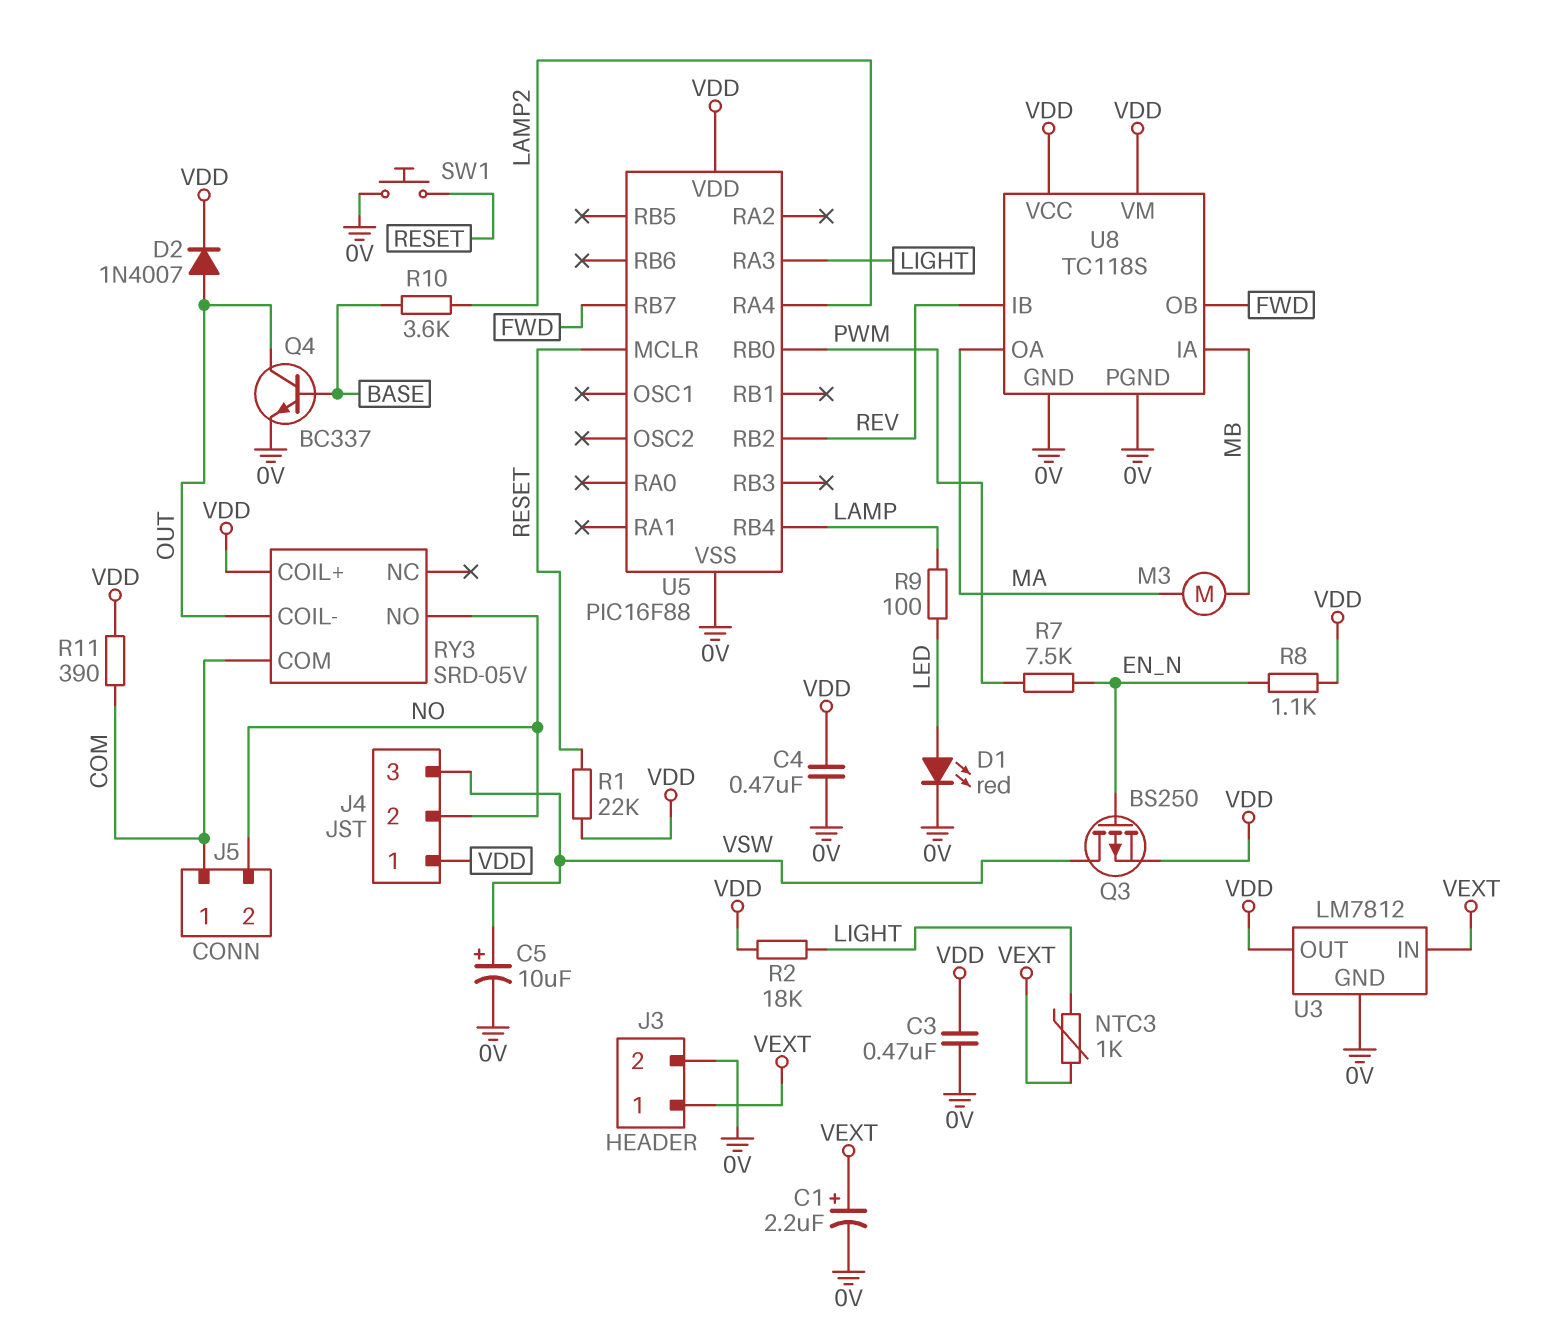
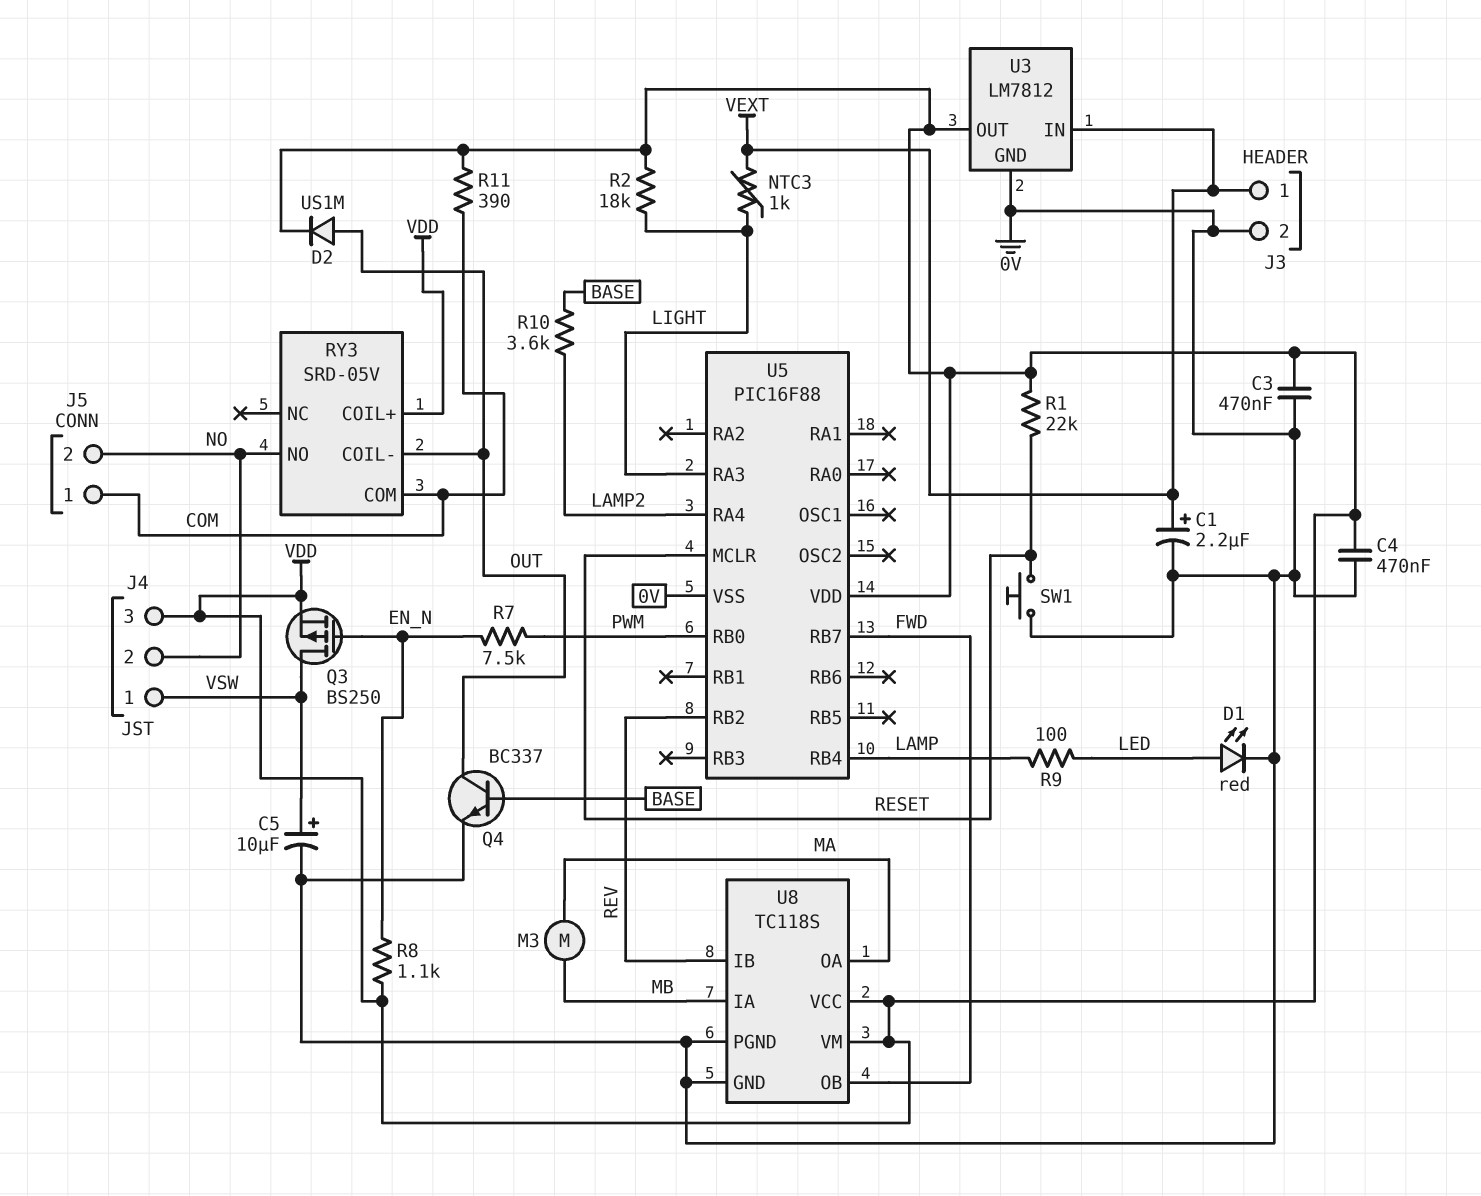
D2: diode 1N4007 (A OUT, K VDD) -> diode US1M (A OUT, K VDD)
J4 pin 1: VDD -> VSW
J4 pin 3: VSW -> VDD

